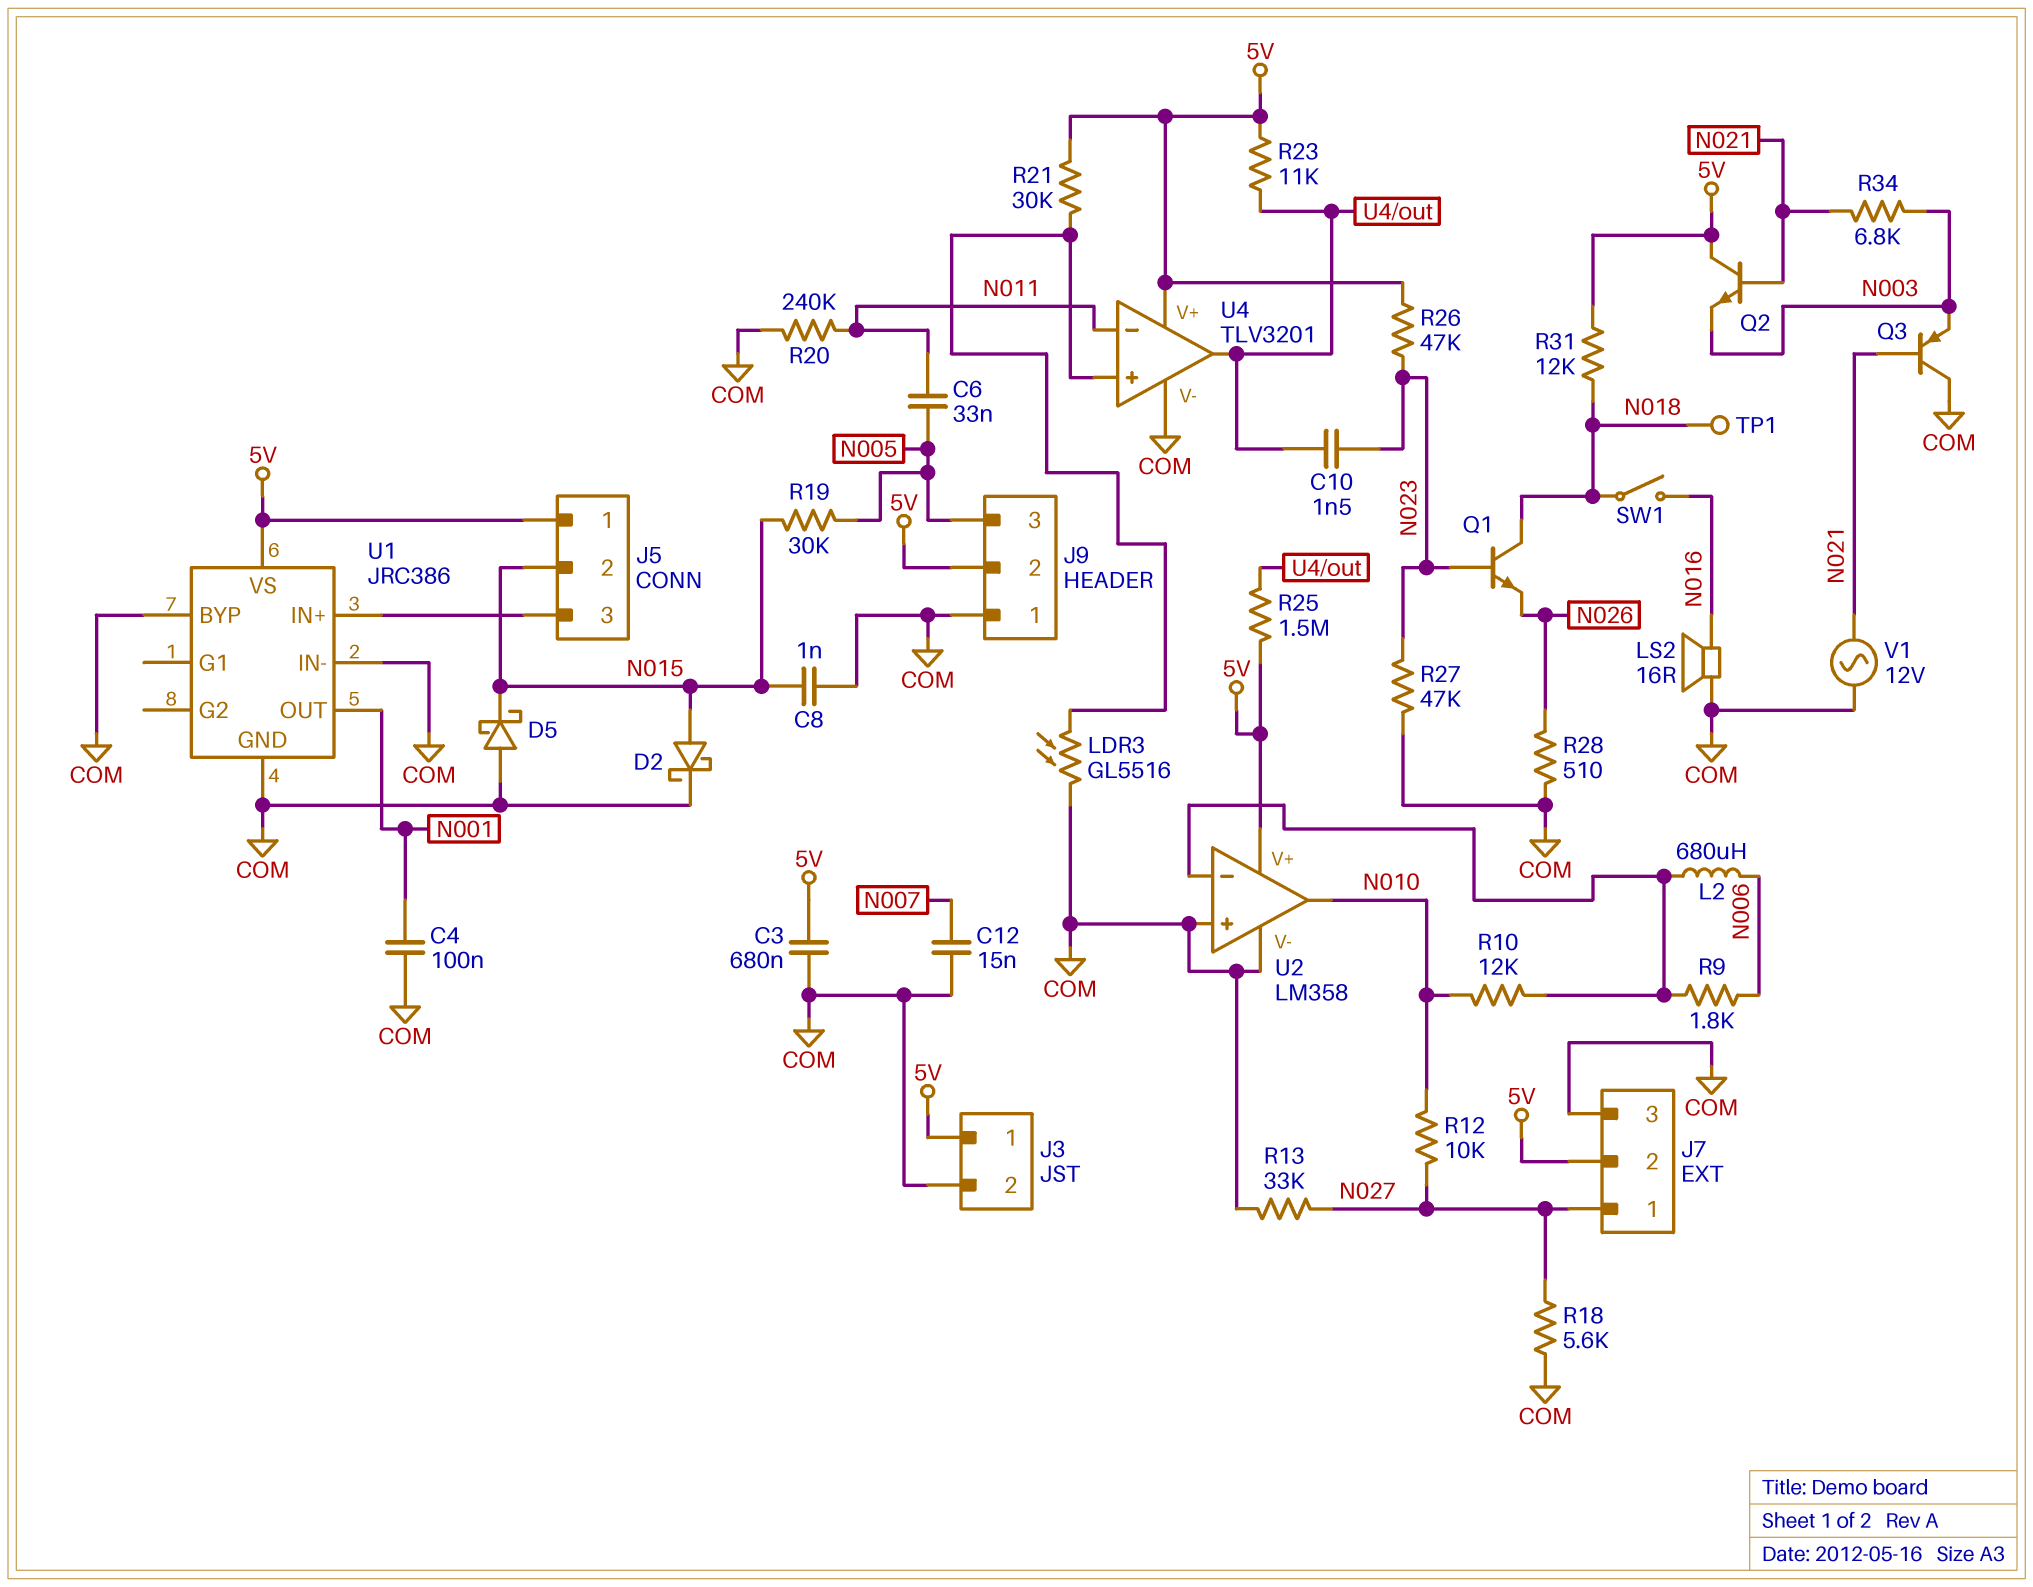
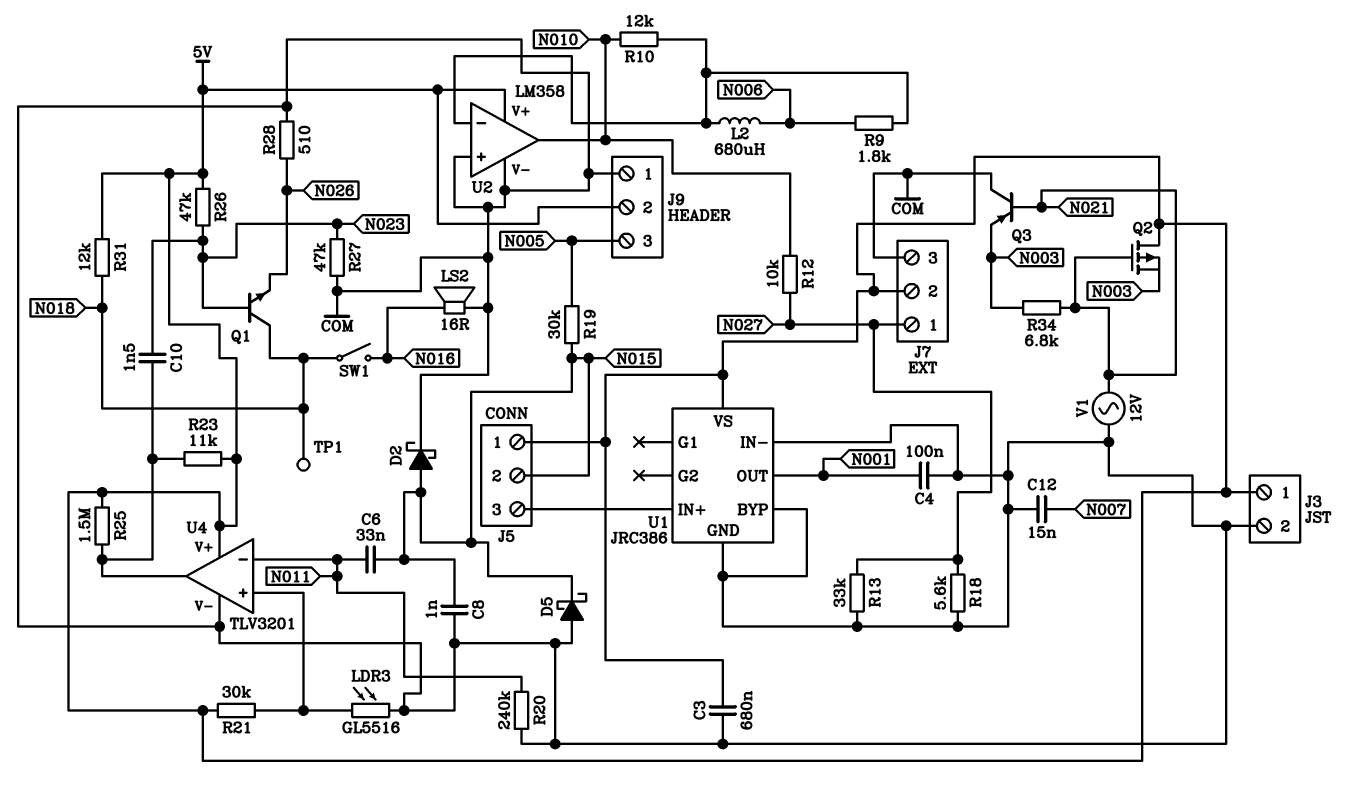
C6: 33nF (N005, N011) -> 33nF (N011, N015)
Q2: NPN (B N021, C 5V, E N003) -> PMOS (G N021, D 5V, S N003)

